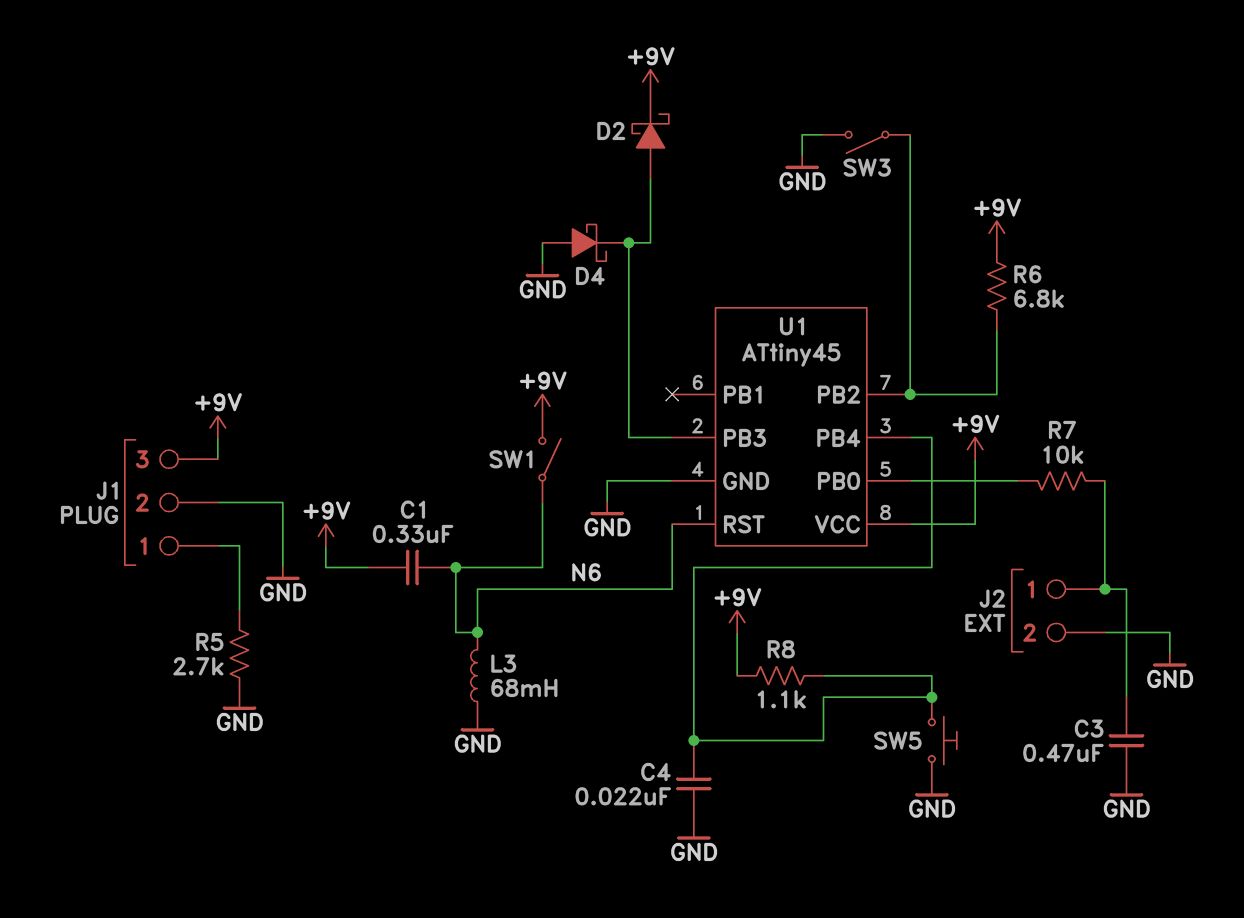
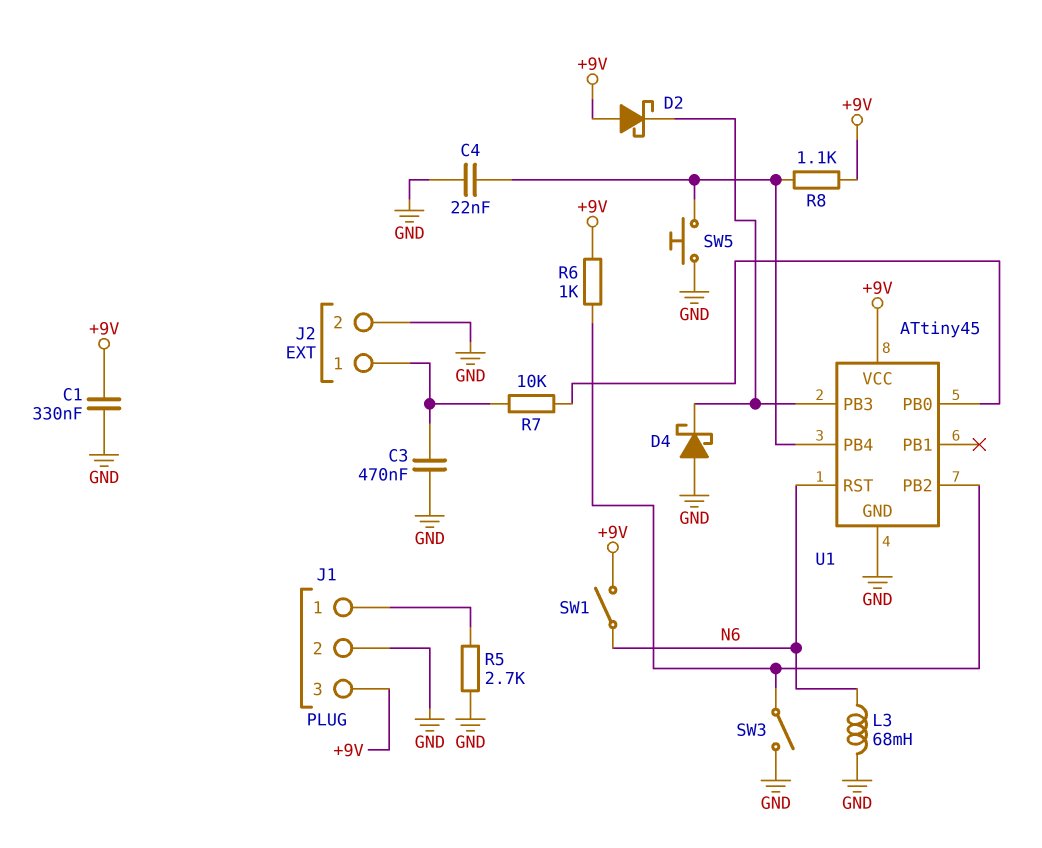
C1: 330nF (+9V, N6) -> 330nF (+9V, GND)
D2: schottky (A U1/PB3, K +9V) -> schottky (A +9V, K U1/PB3)
R6: 6.8k (+9V, U1/PB2) -> 1k (+9V, U1/PB2)

